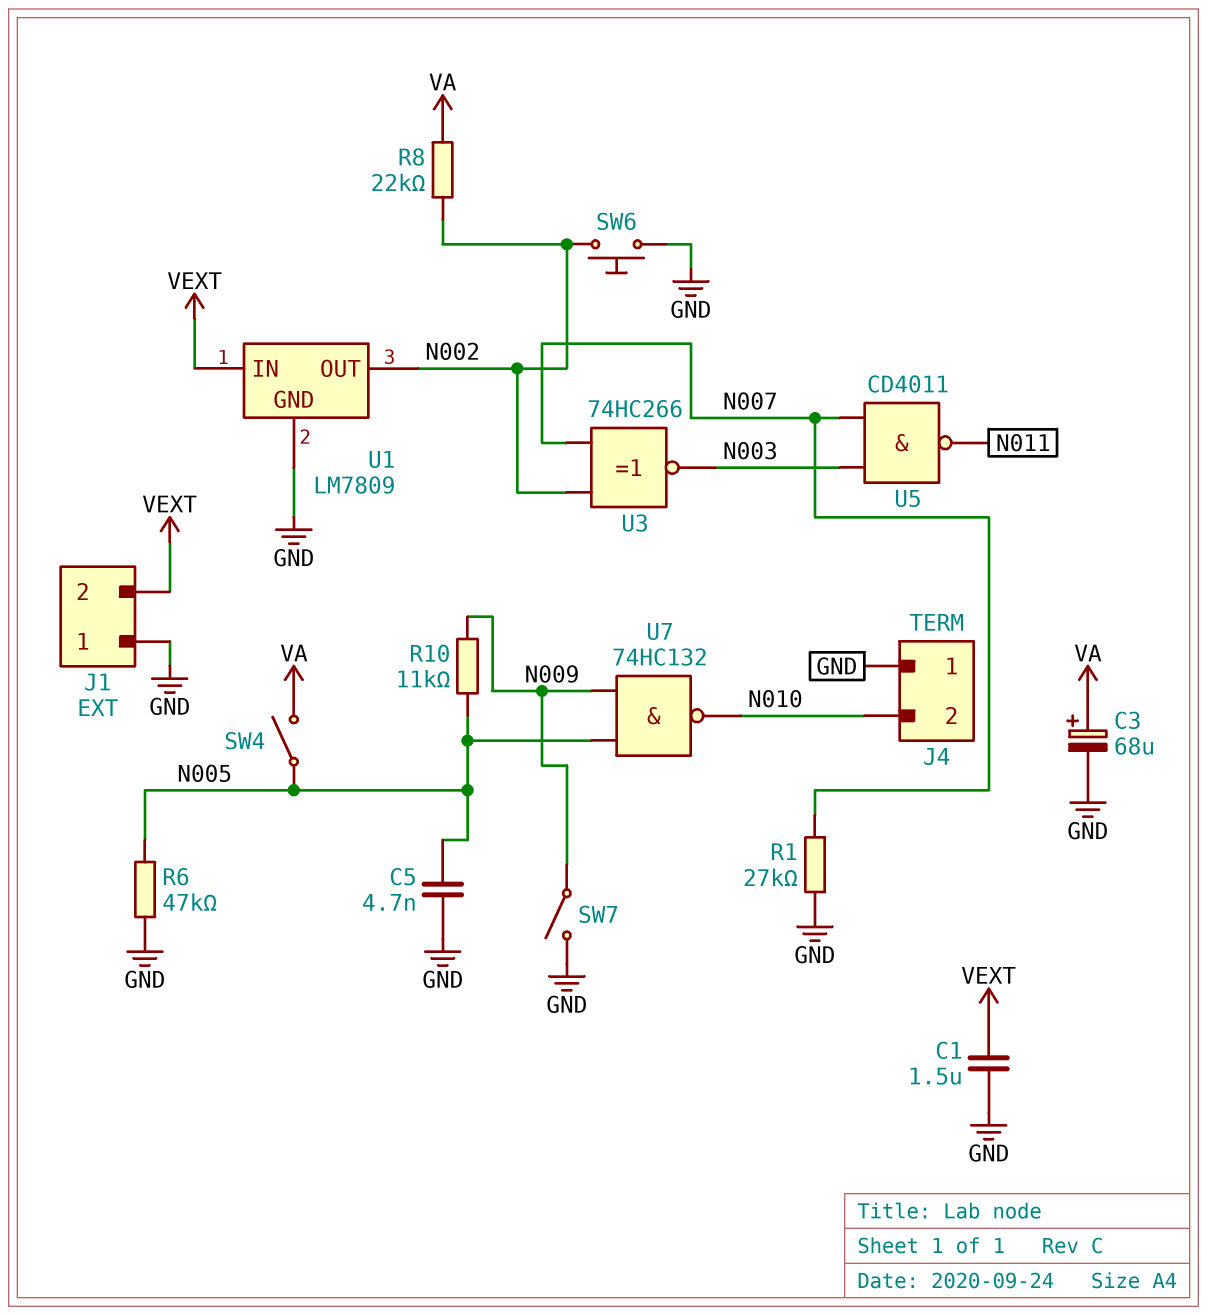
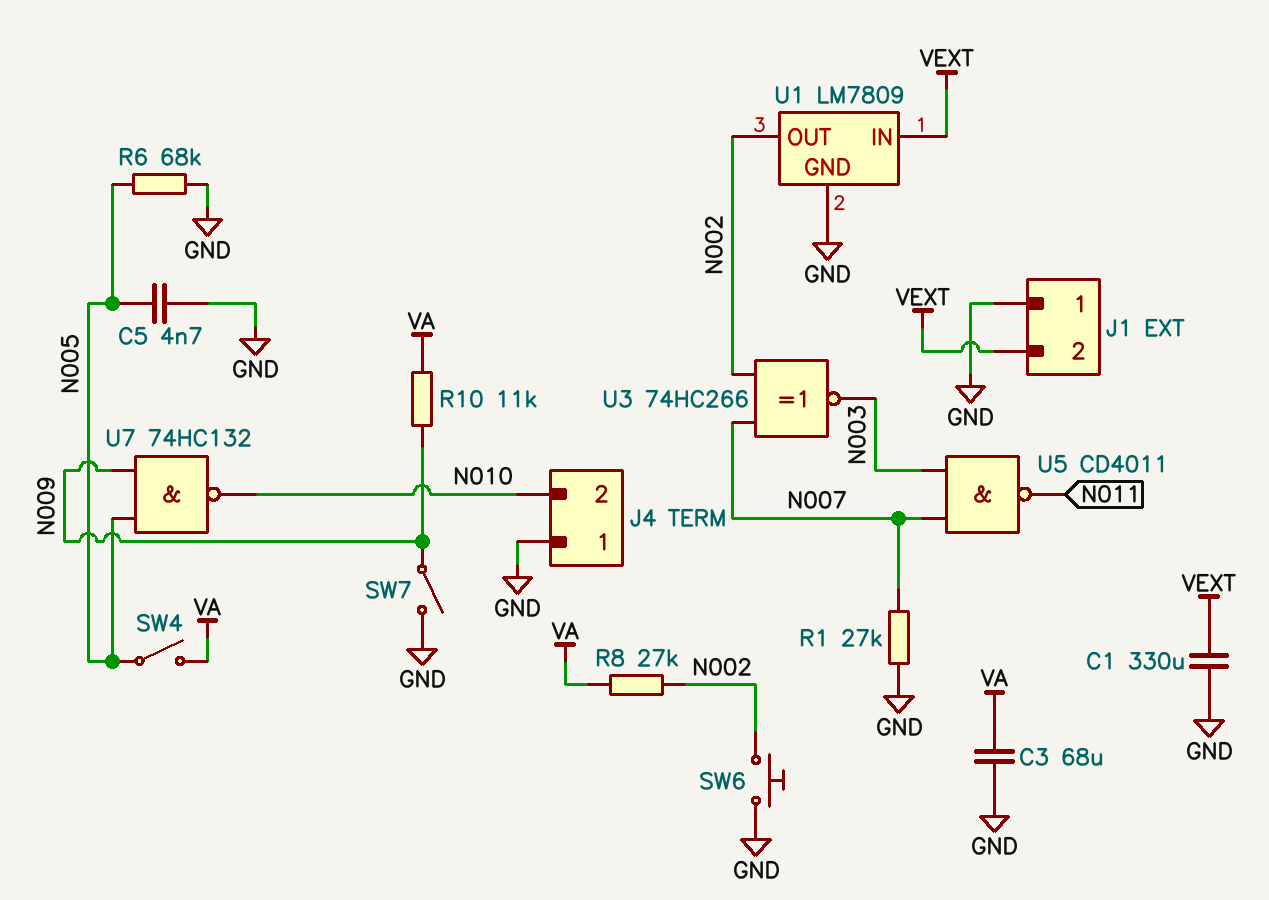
C1: 1.5uF (GND, VEXT) -> 330uF (GND, VEXT)
C3: 68uF (plus VA, minus GND) -> 68uF (GND, VA)
R6: 47k (GND, N005) -> 68k (GND, N005)
R8: 22k (N002, VA) -> 27k (N002, VA)
R10: 11k (N005, N009) -> 11k (N009, VA)

